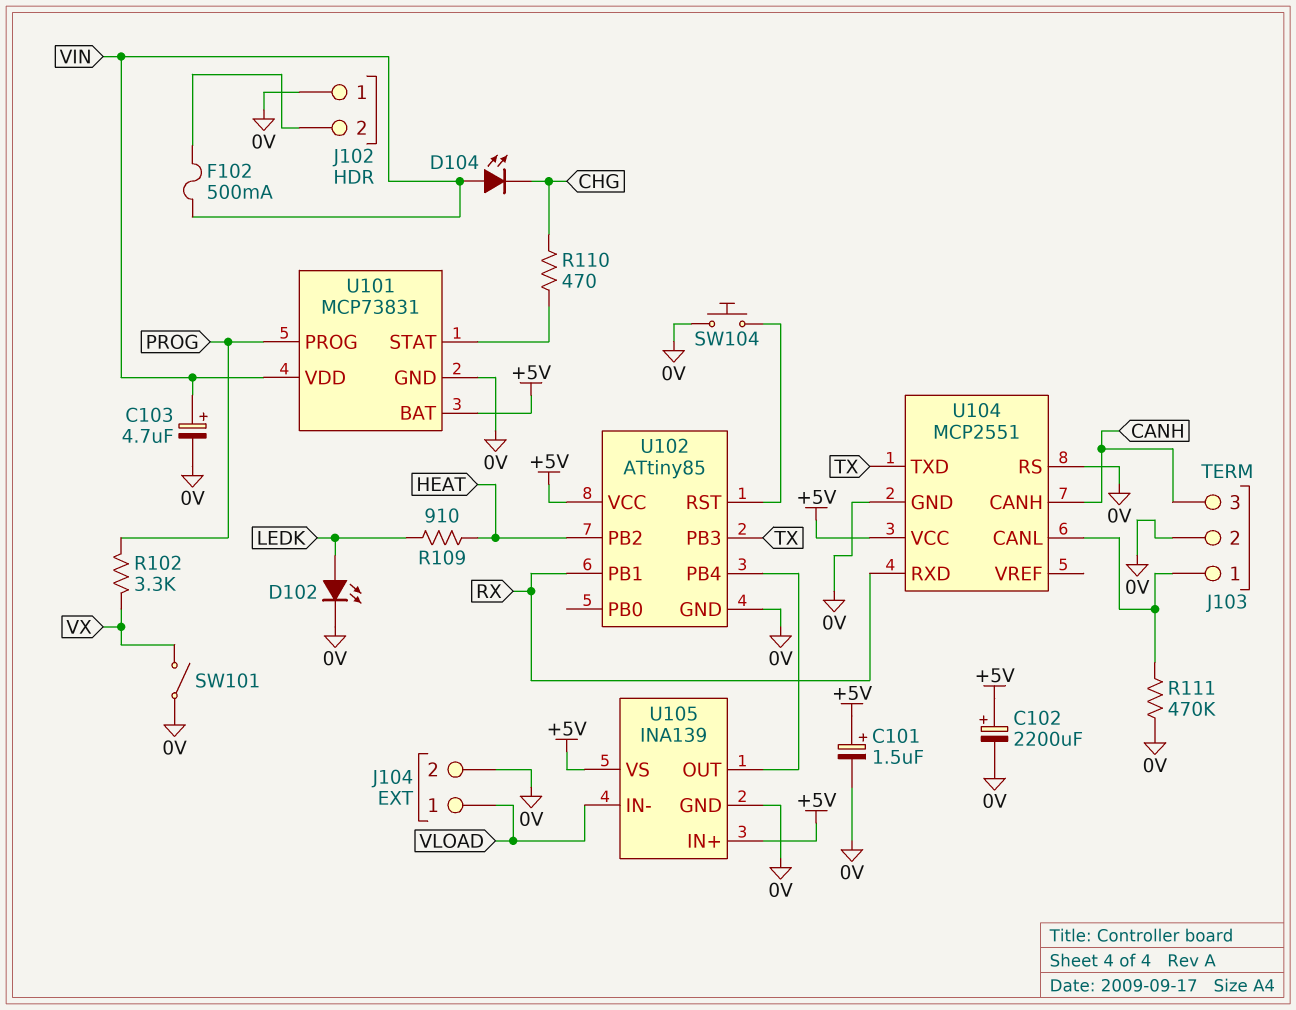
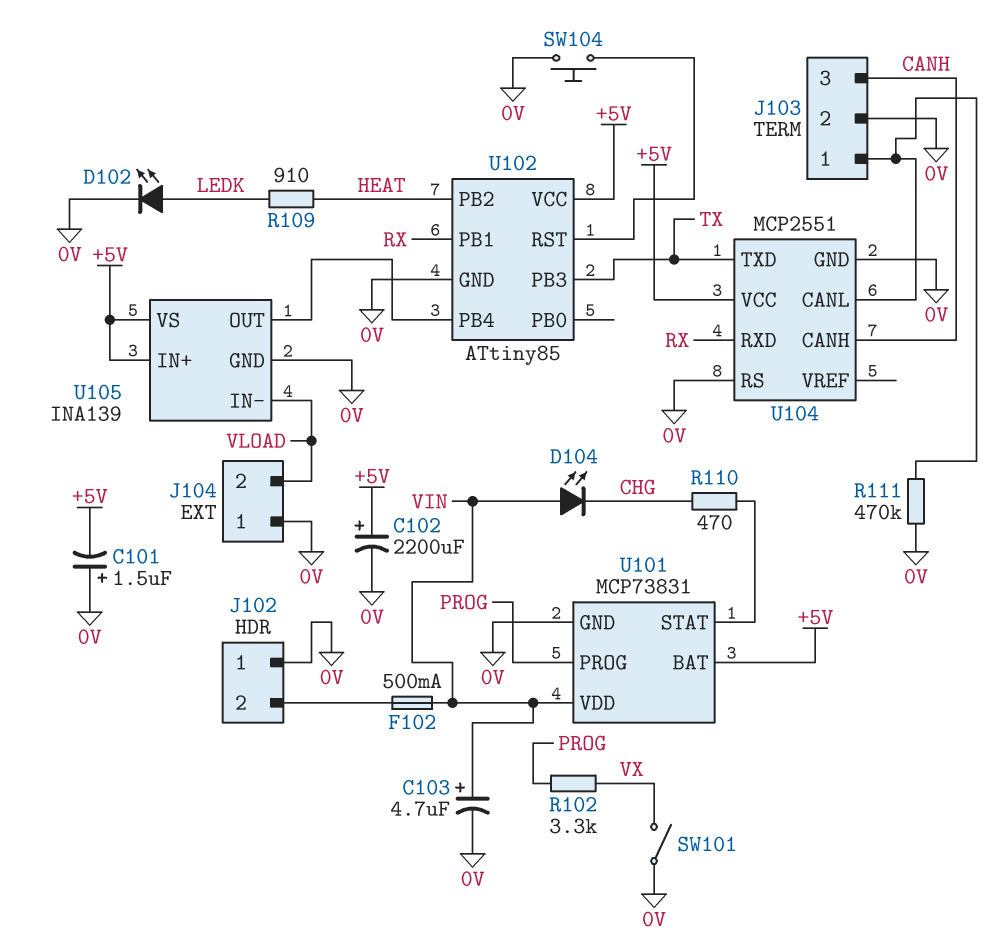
C101: 1.5uF (plus +5V, minus 0V) -> 1.5uF (plus 0V, minus +5V)
J104 pin 1: VLOAD -> 0V
J104 pin 2: 0V -> VLOAD

